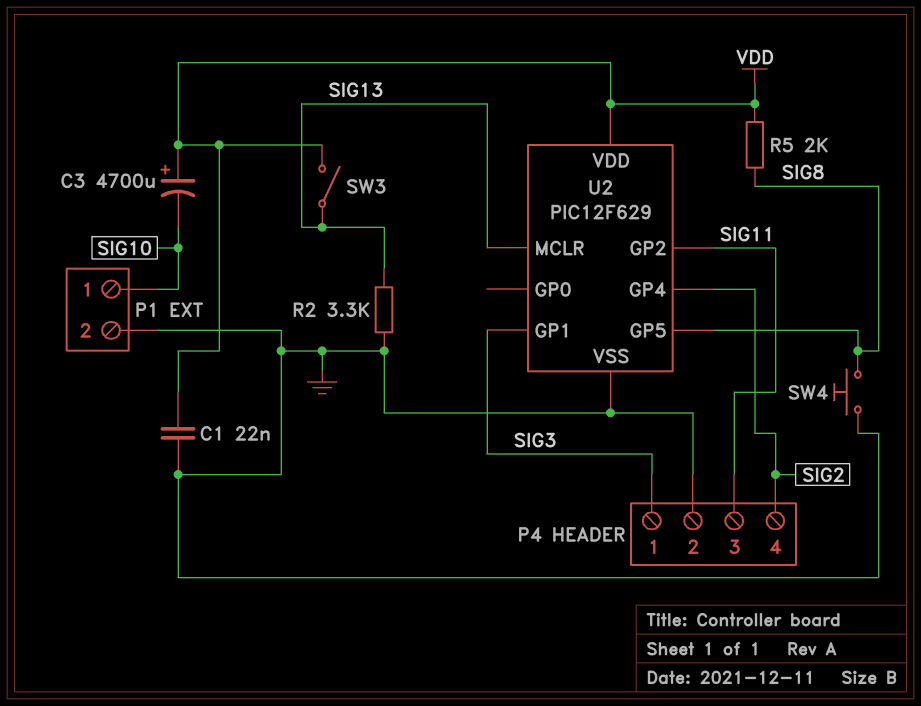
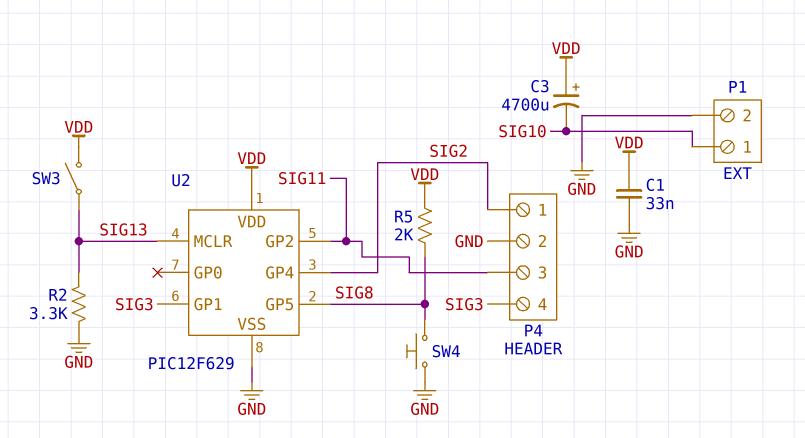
C1: 22nF (GND, VDD) -> 33nF (GND, VDD)
P4 pin 1: SIG3 -> SIG2
P4 pin 4: SIG2 -> SIG3

